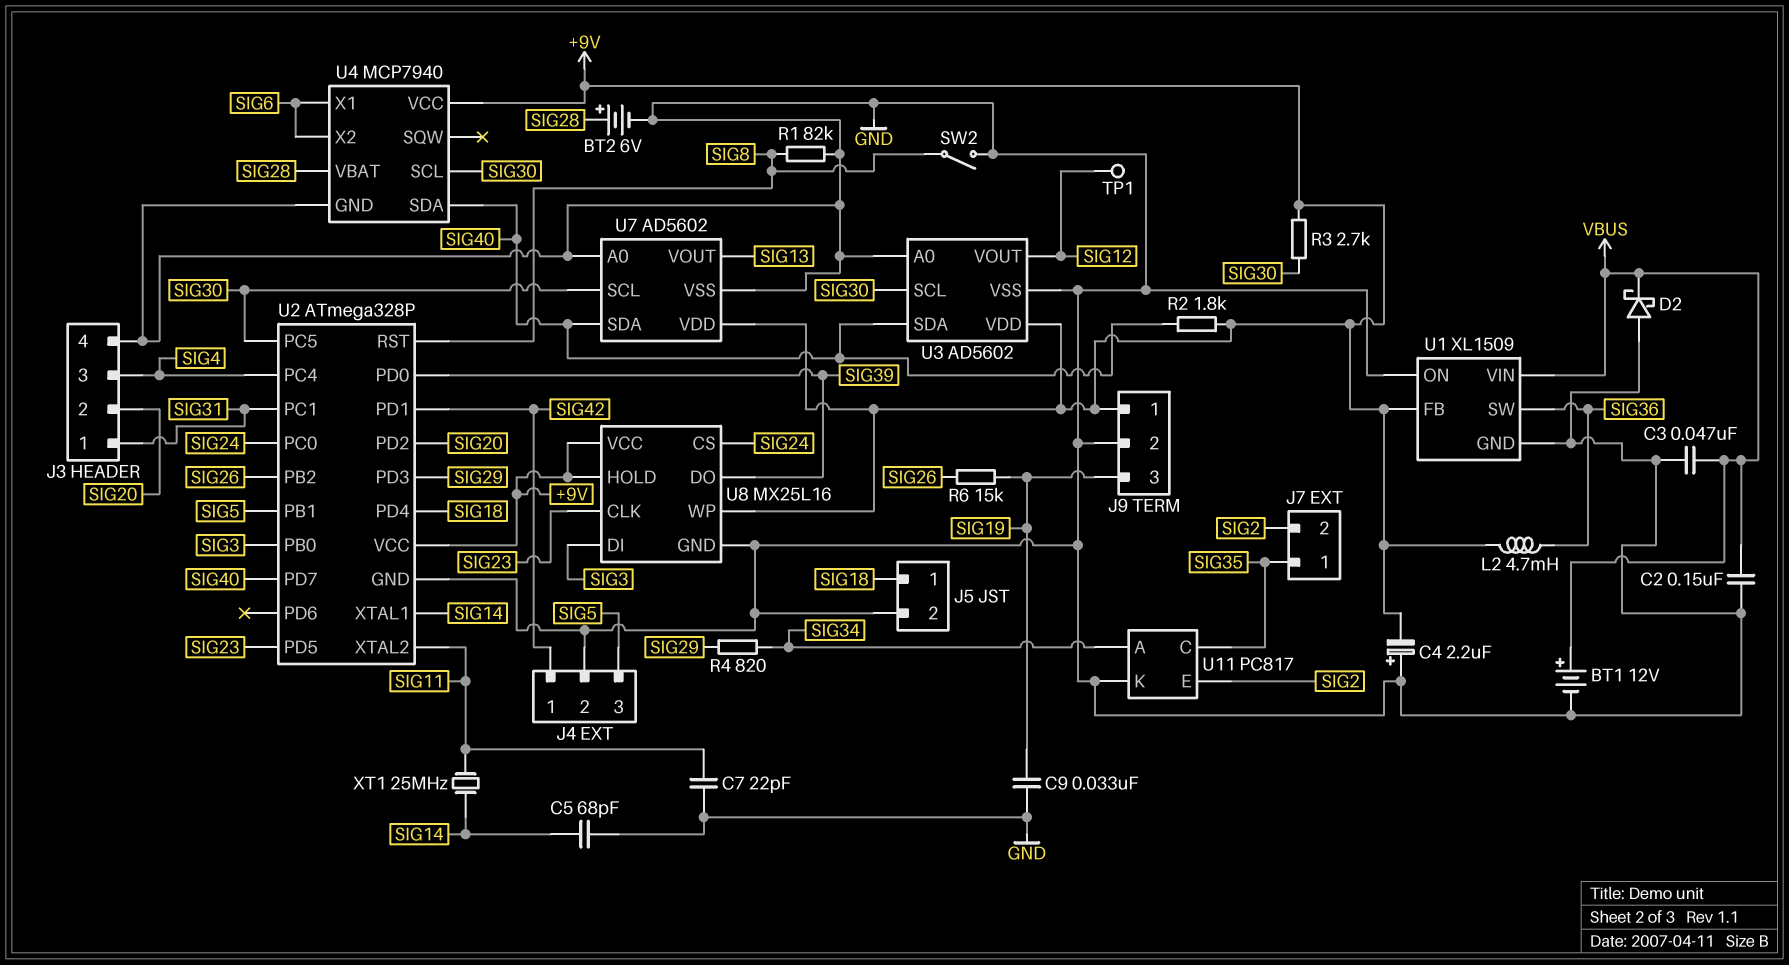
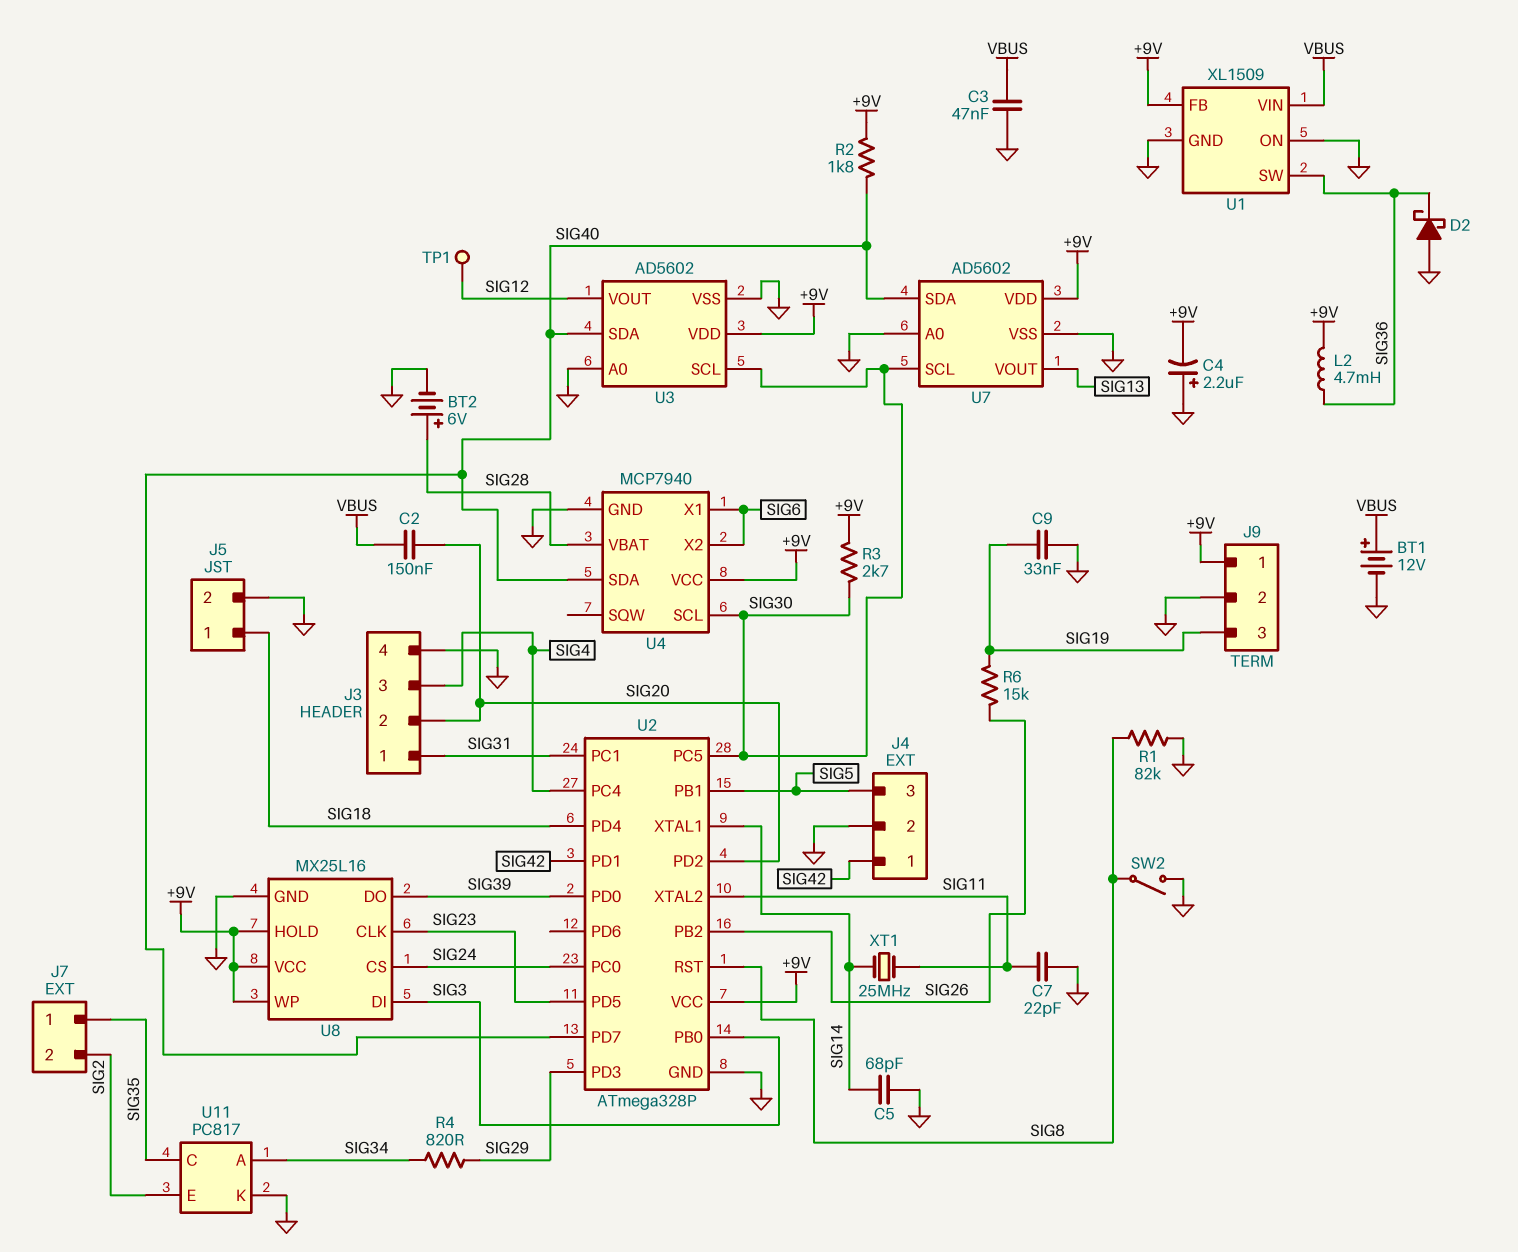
C2: 150nF (GND, VBUS) -> 150nF (SIG20, VBUS)
D2: schottky (A GND, K VBUS) -> schottky (A GND, K SIG36)

